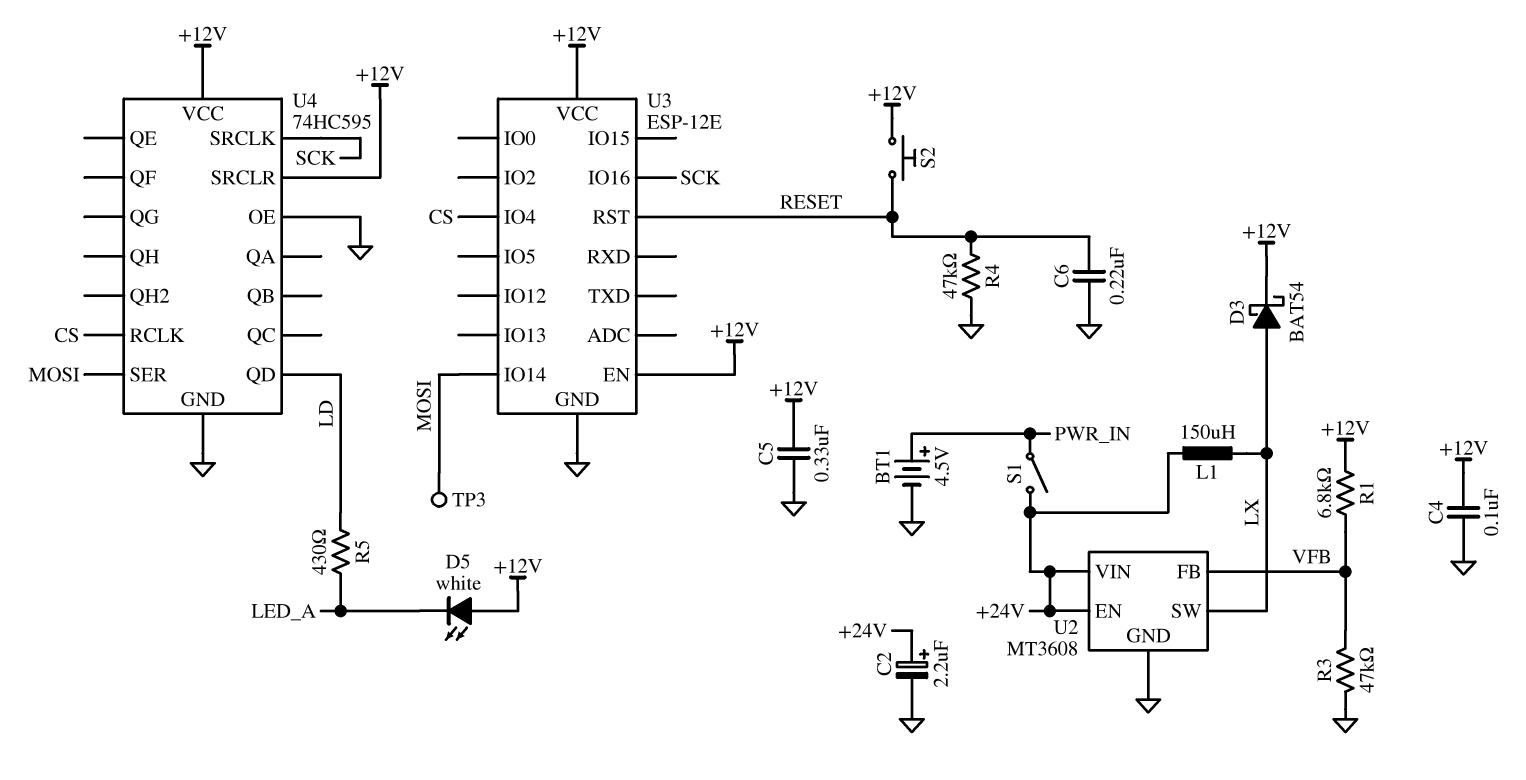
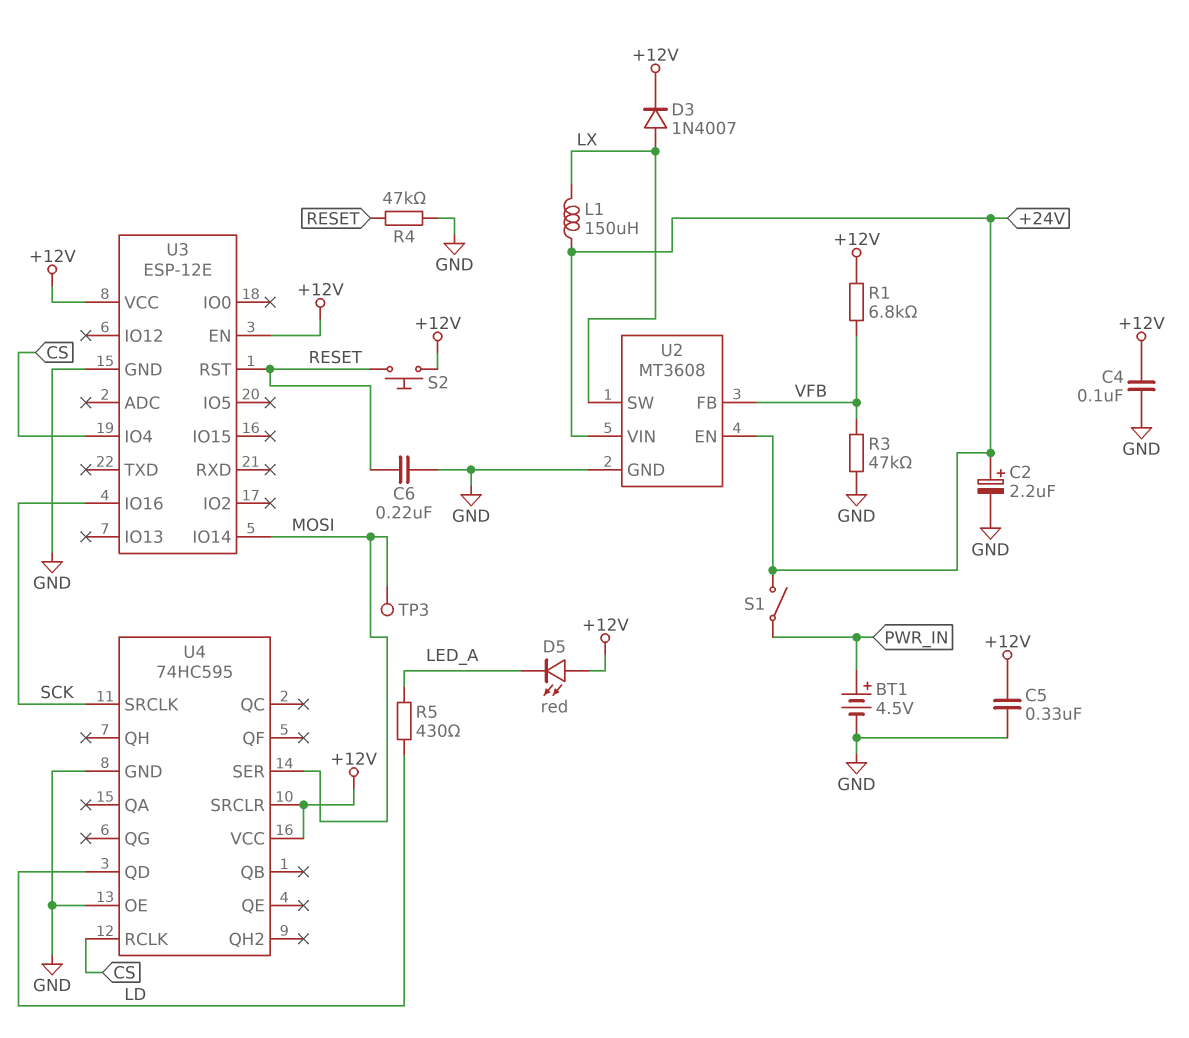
D3: schottky BAT54 (A LX, K +12V) -> diode 1N4007 (A LX, K +12V)
D5: LED white (A +12V, K LED_A) -> LED red (A +12V, K LED_A)

